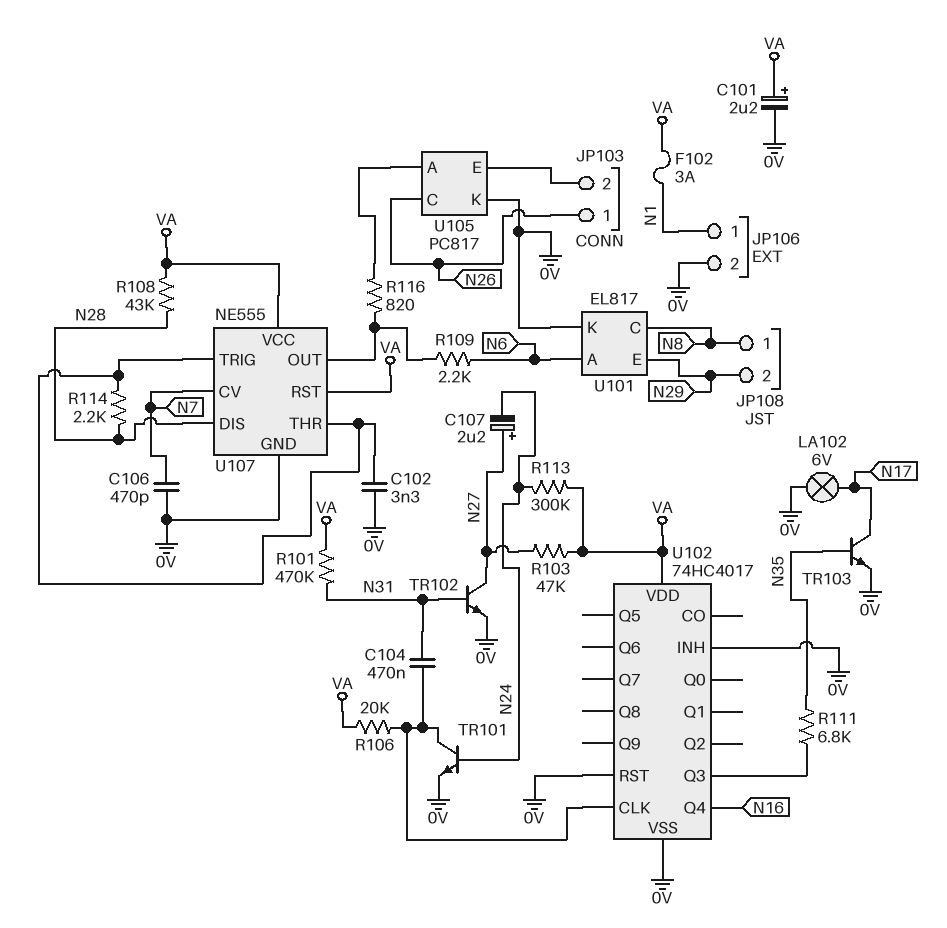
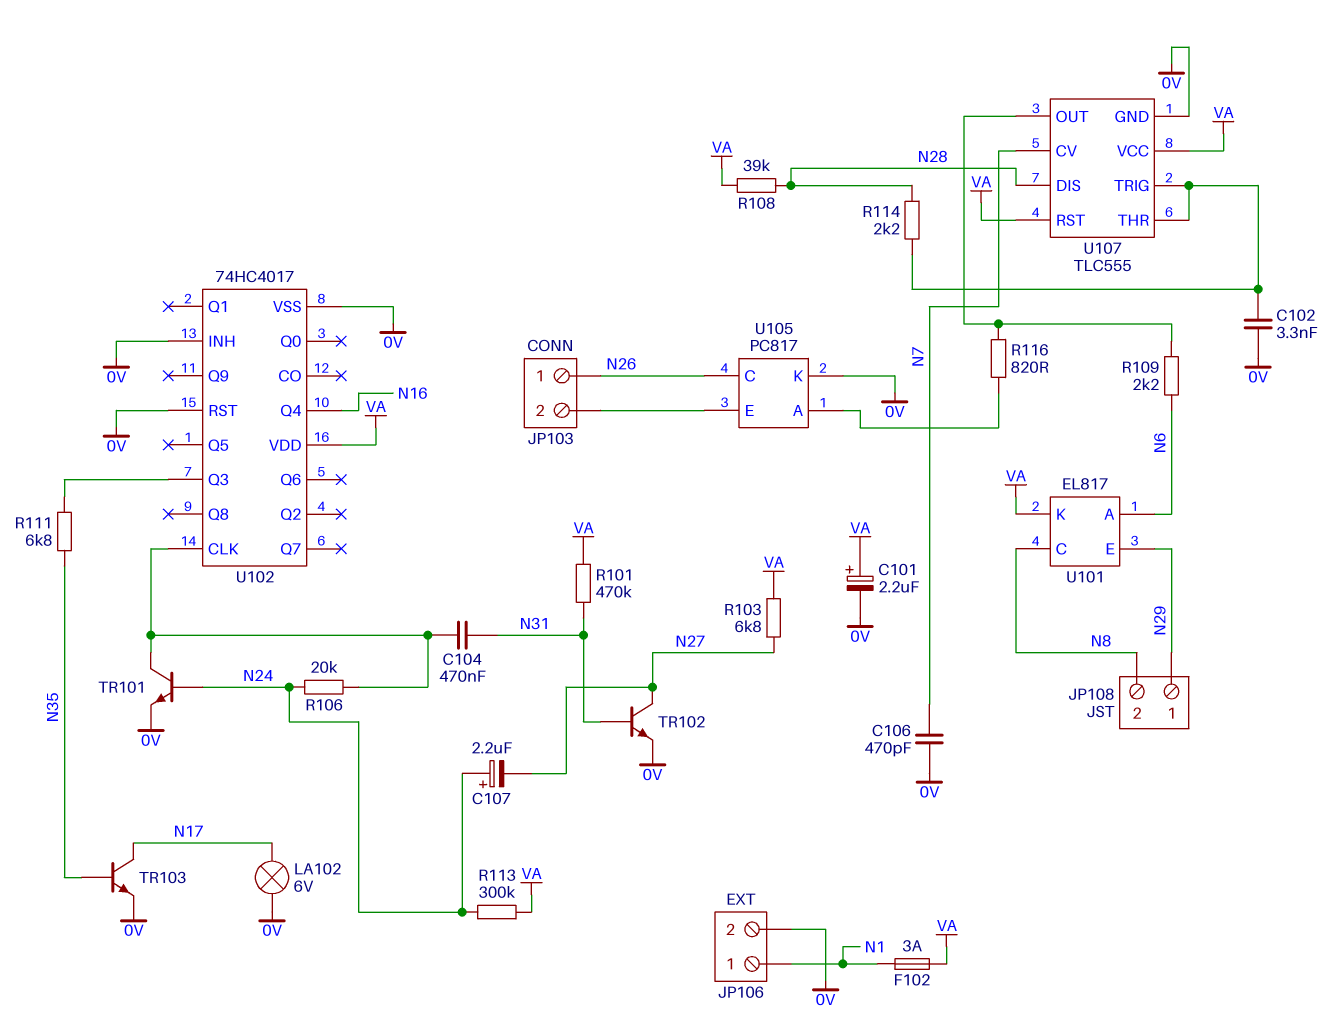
C107: 2.2uF (plus N27, minus N24) -> 2.2uF (plus N24, minus N27)
JP108 pin 1: N8 -> N29
JP108 pin 2: N29 -> N8
R103: 47k (N27, VA) -> 6.8k (N27, VA)
R106: 20k (U102/CLK, VA) -> 20k (N24, U102/CLK)
R108: 43k (N28, VA) -> 39k (N28, VA)
U101 pin K: 0V -> VA
U107: NE555 -> TLC555

